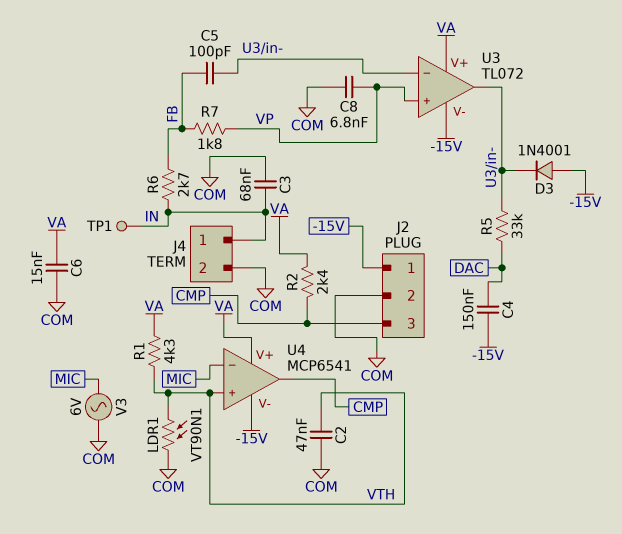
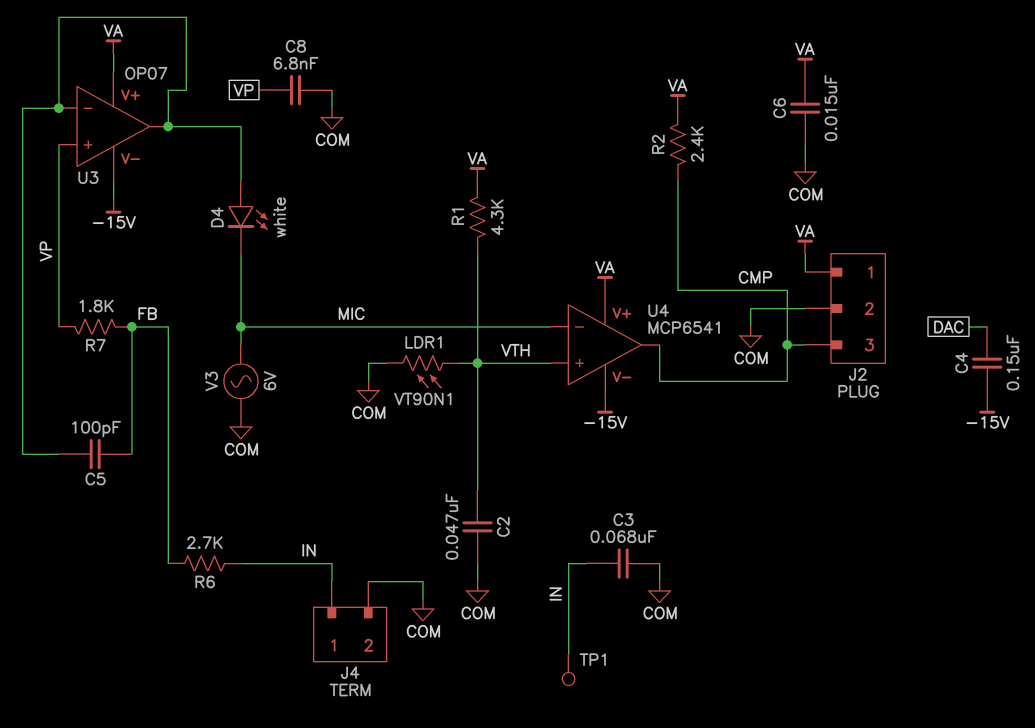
D3: diode 1N4001 (A -15V, K U3/in-) -> none
D4: none -> LED white (A U3/in-, K MIC)
J2 pin 1: -15V -> VA
R5: 33k (DAC, U3/in-) -> none
U3: TL072 -> OP07

